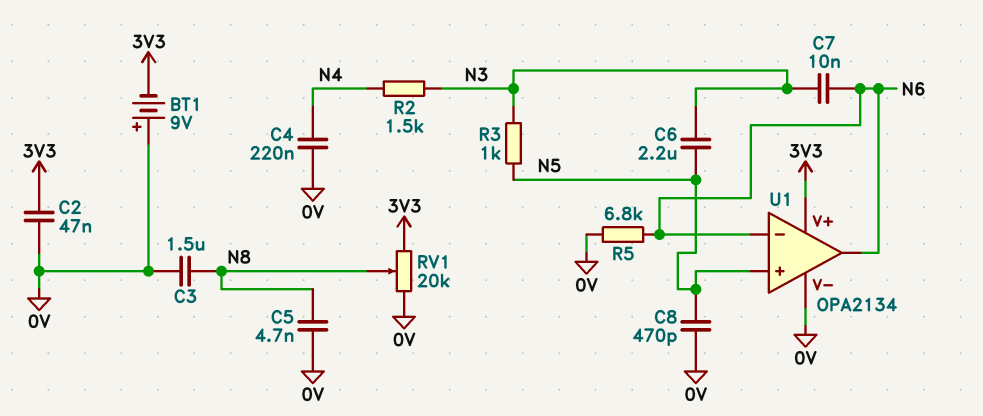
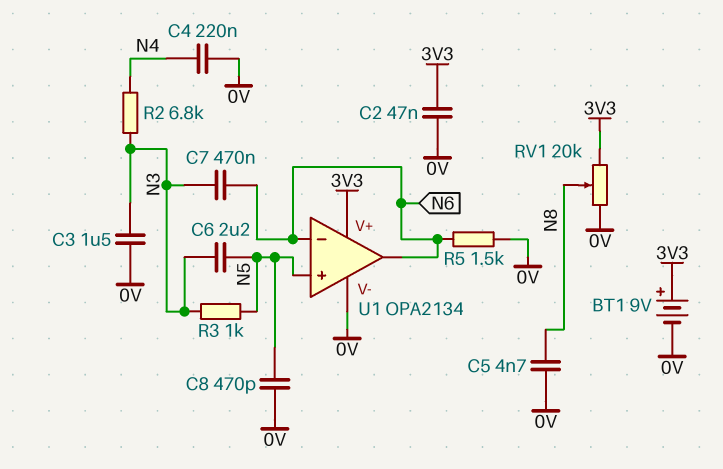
BT1: 9V (plus 0V, minus 3V3) -> 9V (plus 3V3, minus 0V)
C3: 1.5uF (0V, N8) -> 1.5uF (0V, N3)
C7: 10nF (N3, N6) -> 470nF (N3, N6)
R2: 1.5k (N3, N4) -> 6.8k (N3, N4)
R5: 6.8k (0V, N6) -> 1.5k (0V, N6)

